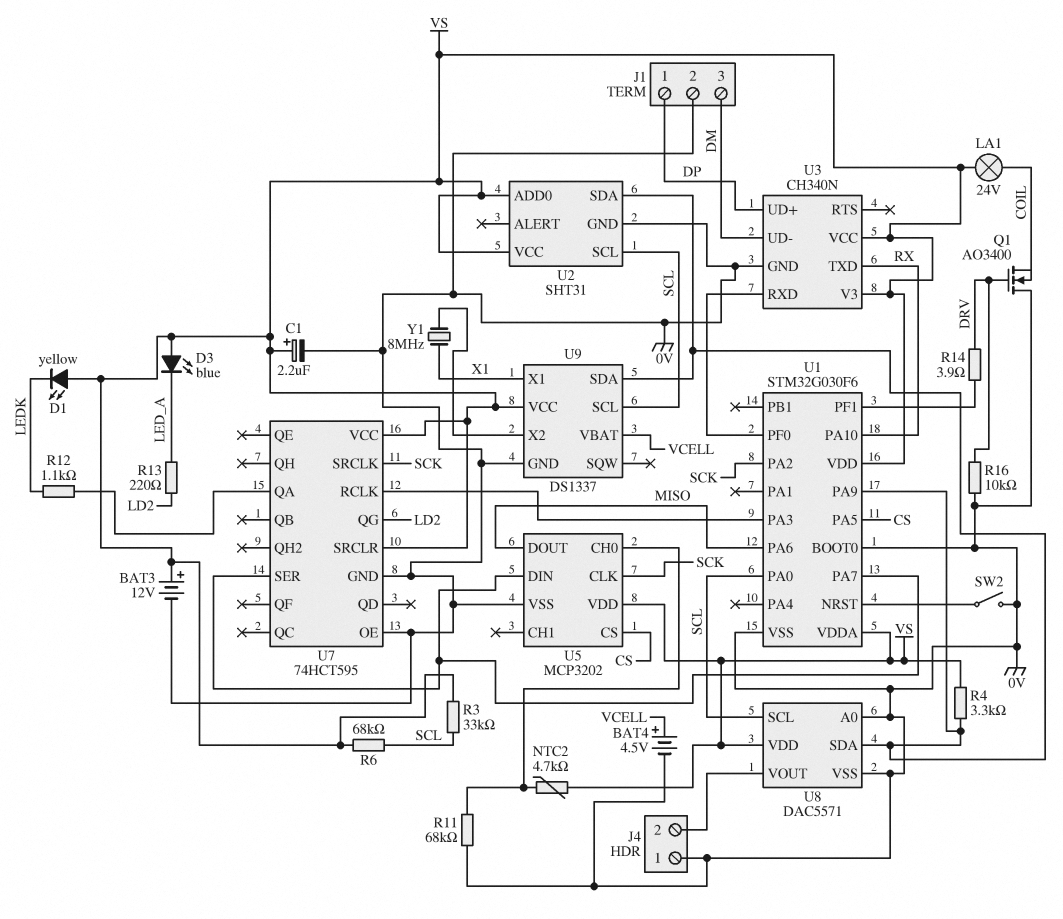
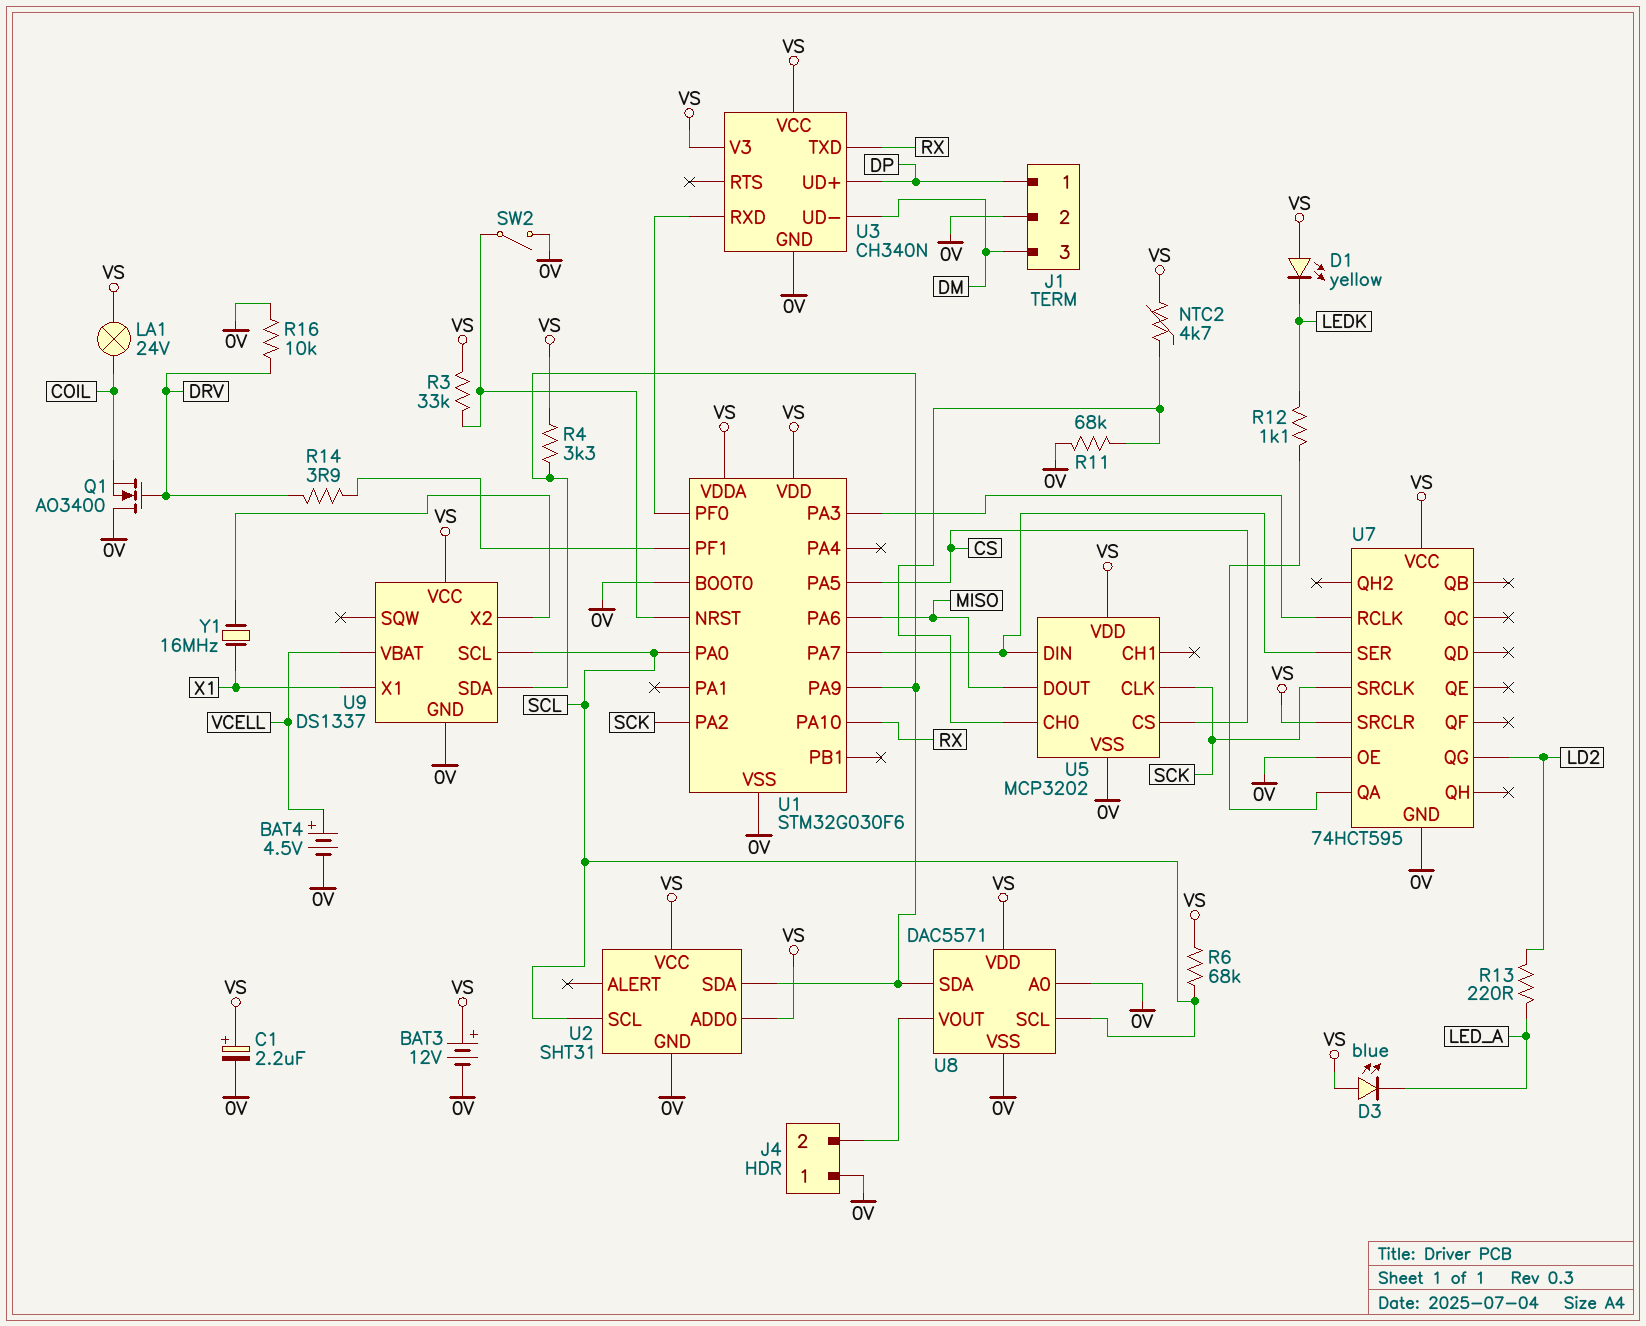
R3: 33k (SCL, VS) -> 33k (U1/NRST, VS)
Y1: 8MHz (U9/X2, X1) -> 16MHz (U9/X2, X1)

